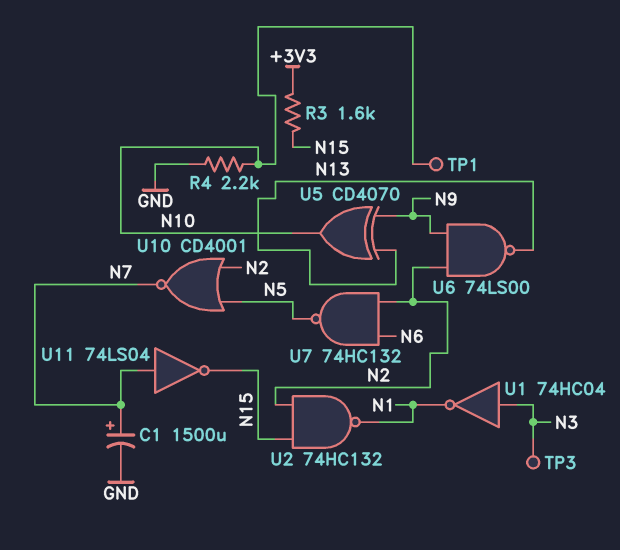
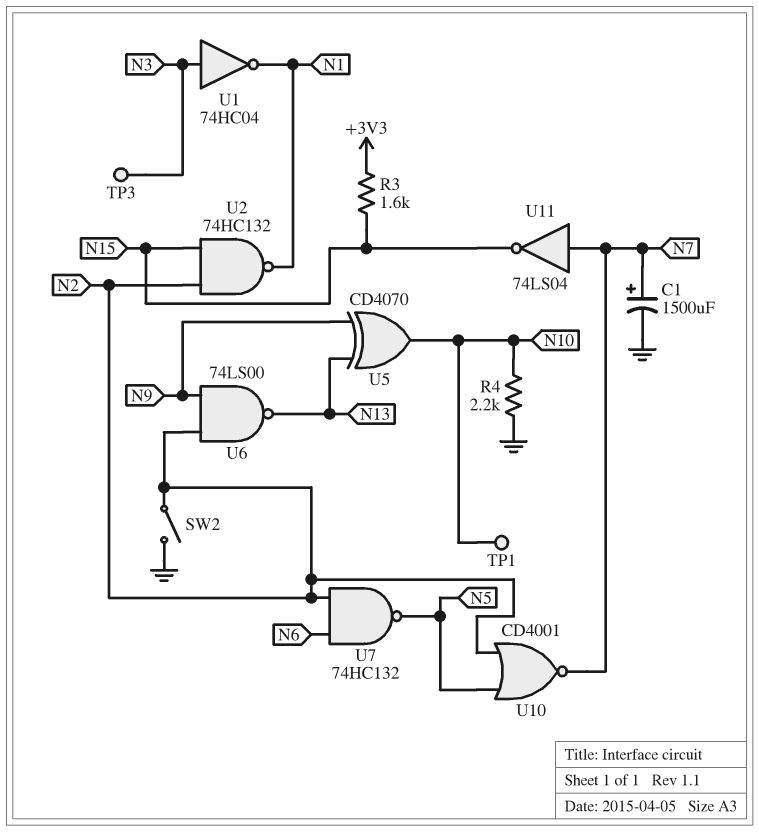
SW2: none -> switch (GND, N2)

